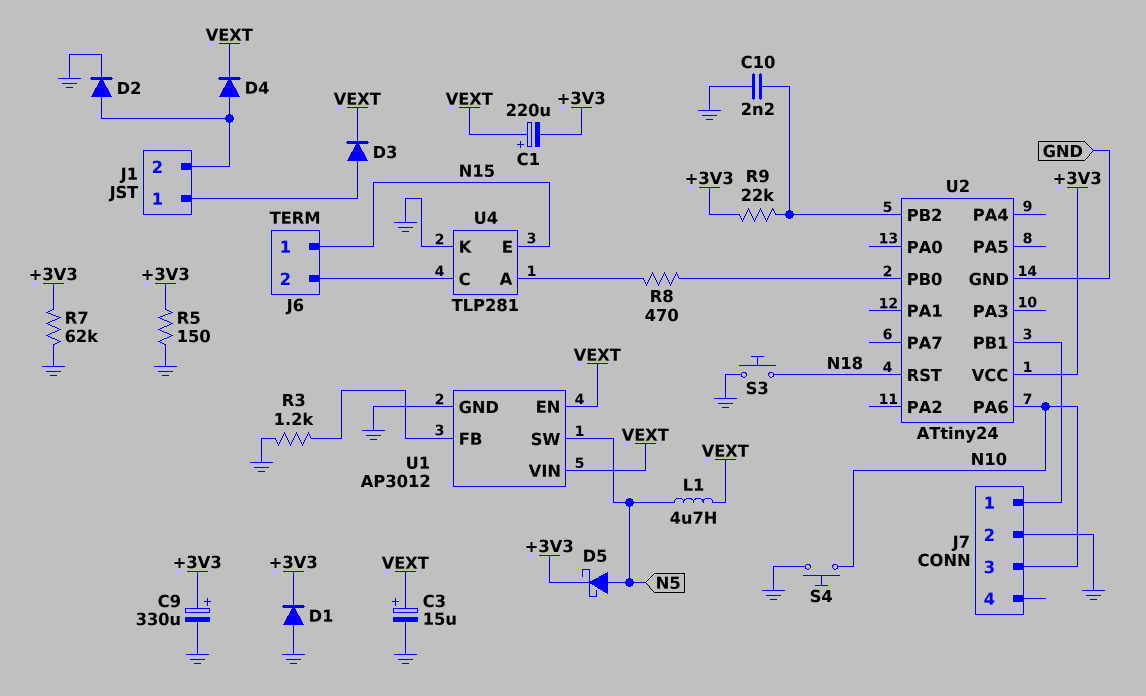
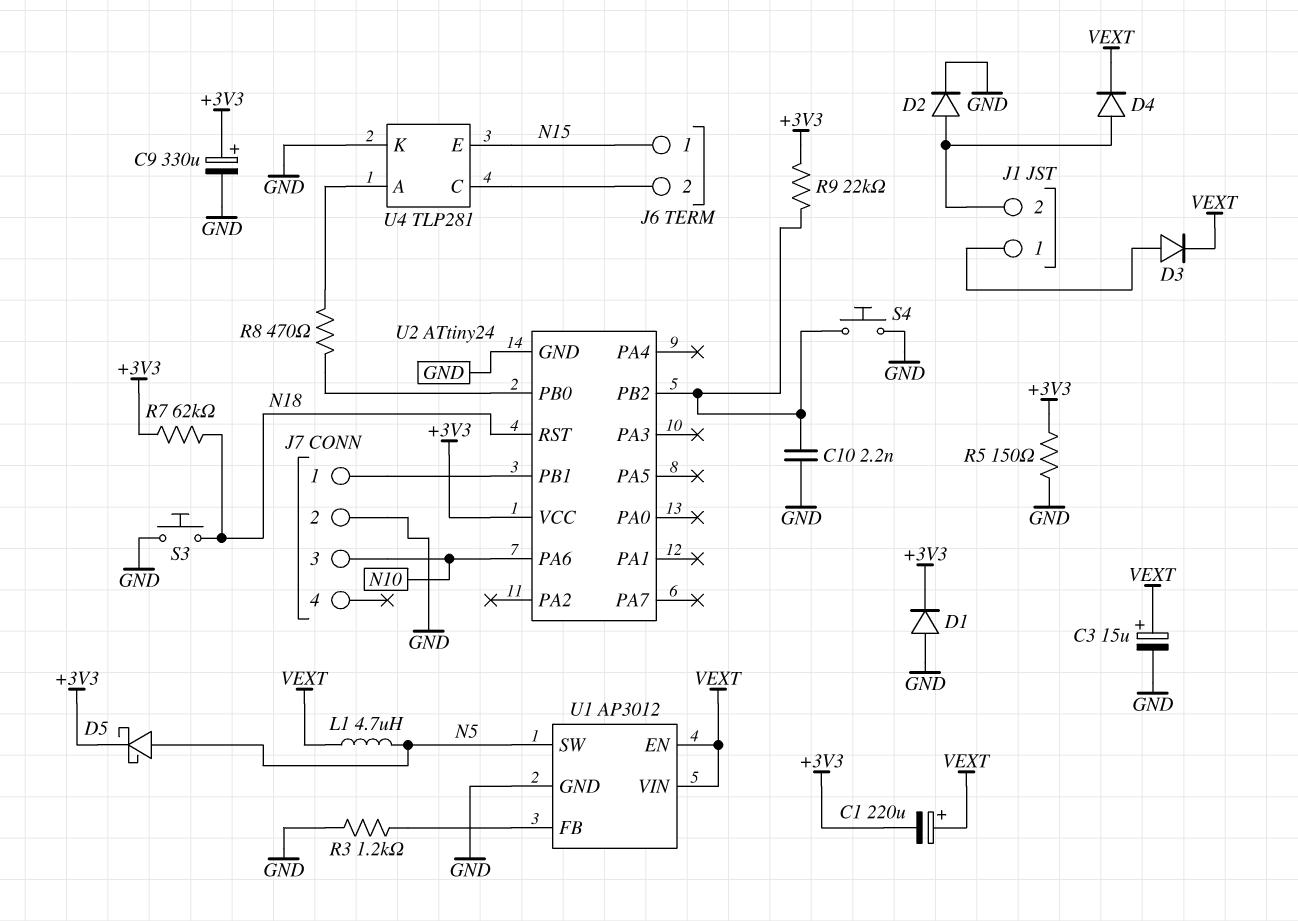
R7: 62k (+3V3, GND) -> 62k (+3V3, N18)
S4: button (GND, N10) -> button (GND, U2/PB2)

